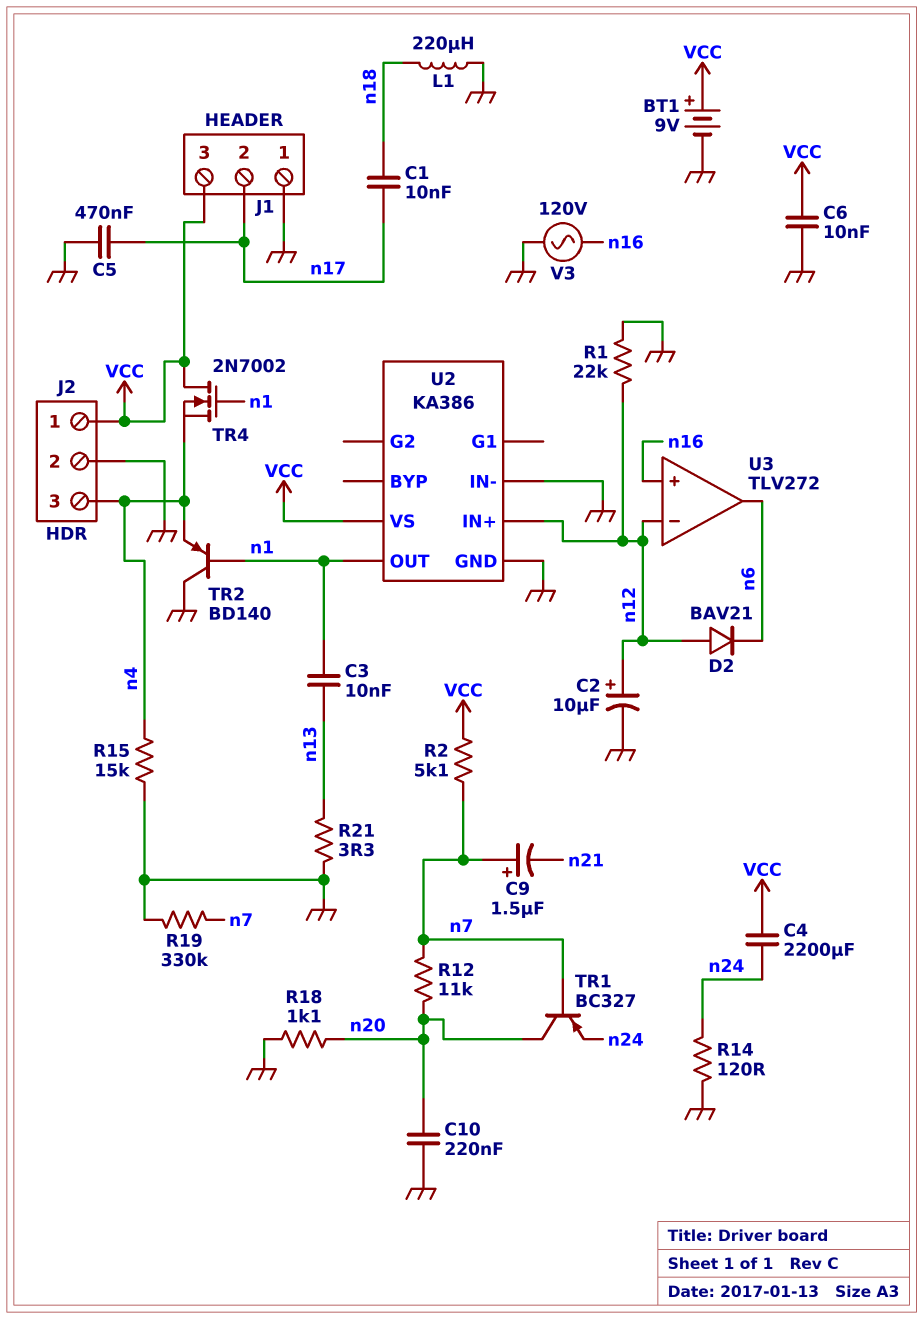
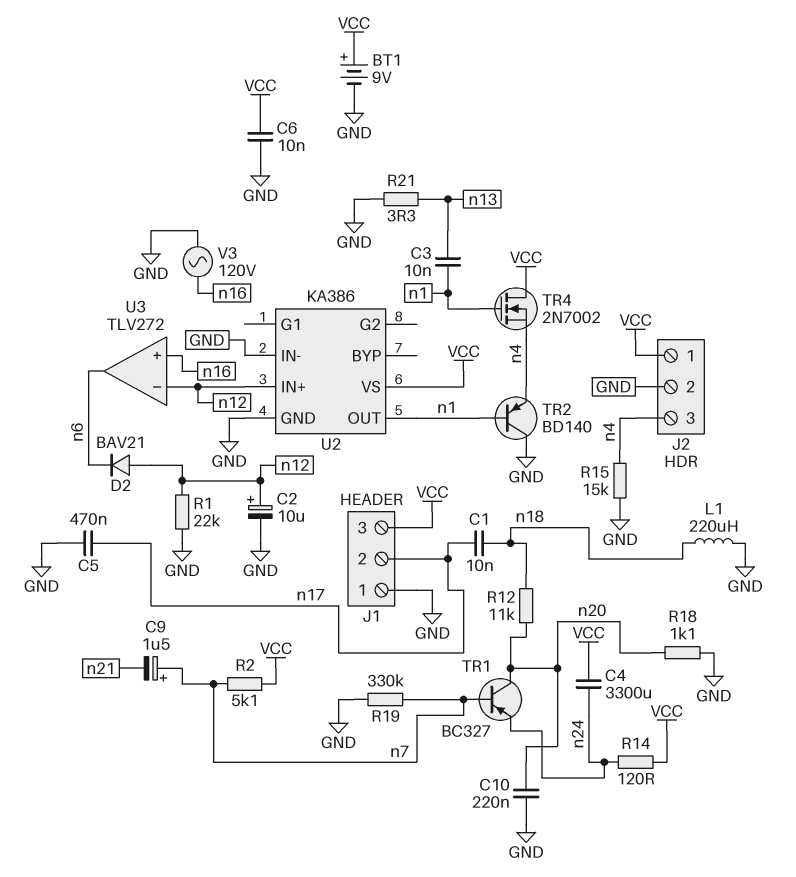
C4: 2200uF (VCC, n24) -> 3300uF (VCC, n24)
R12: 11k (n7, n20) -> 11k (n18, n20)
R14: 120 (GND, n24) -> 120 (VCC, n24)

